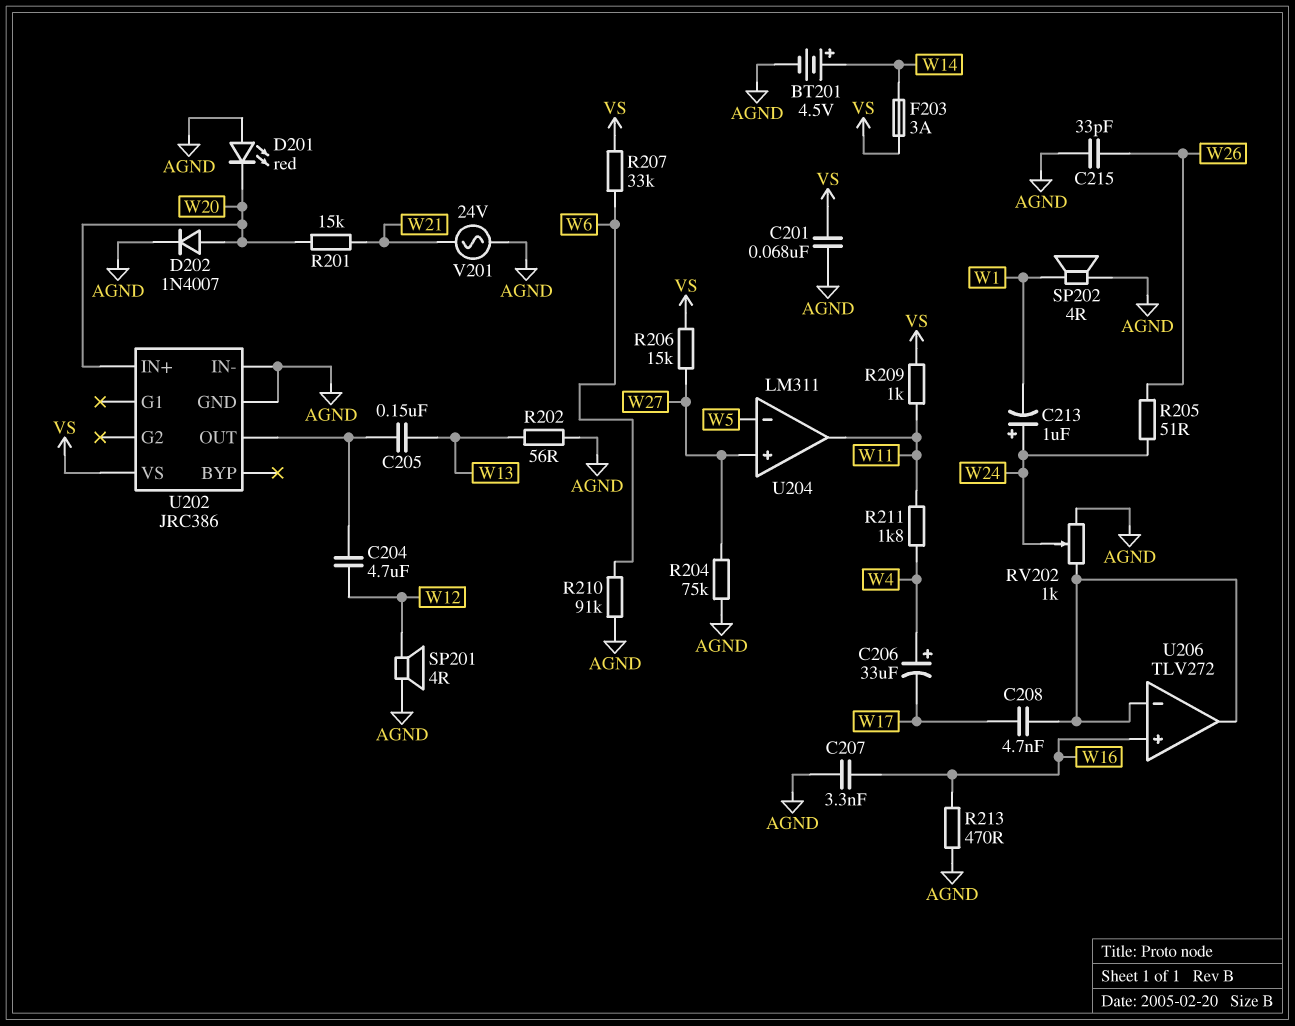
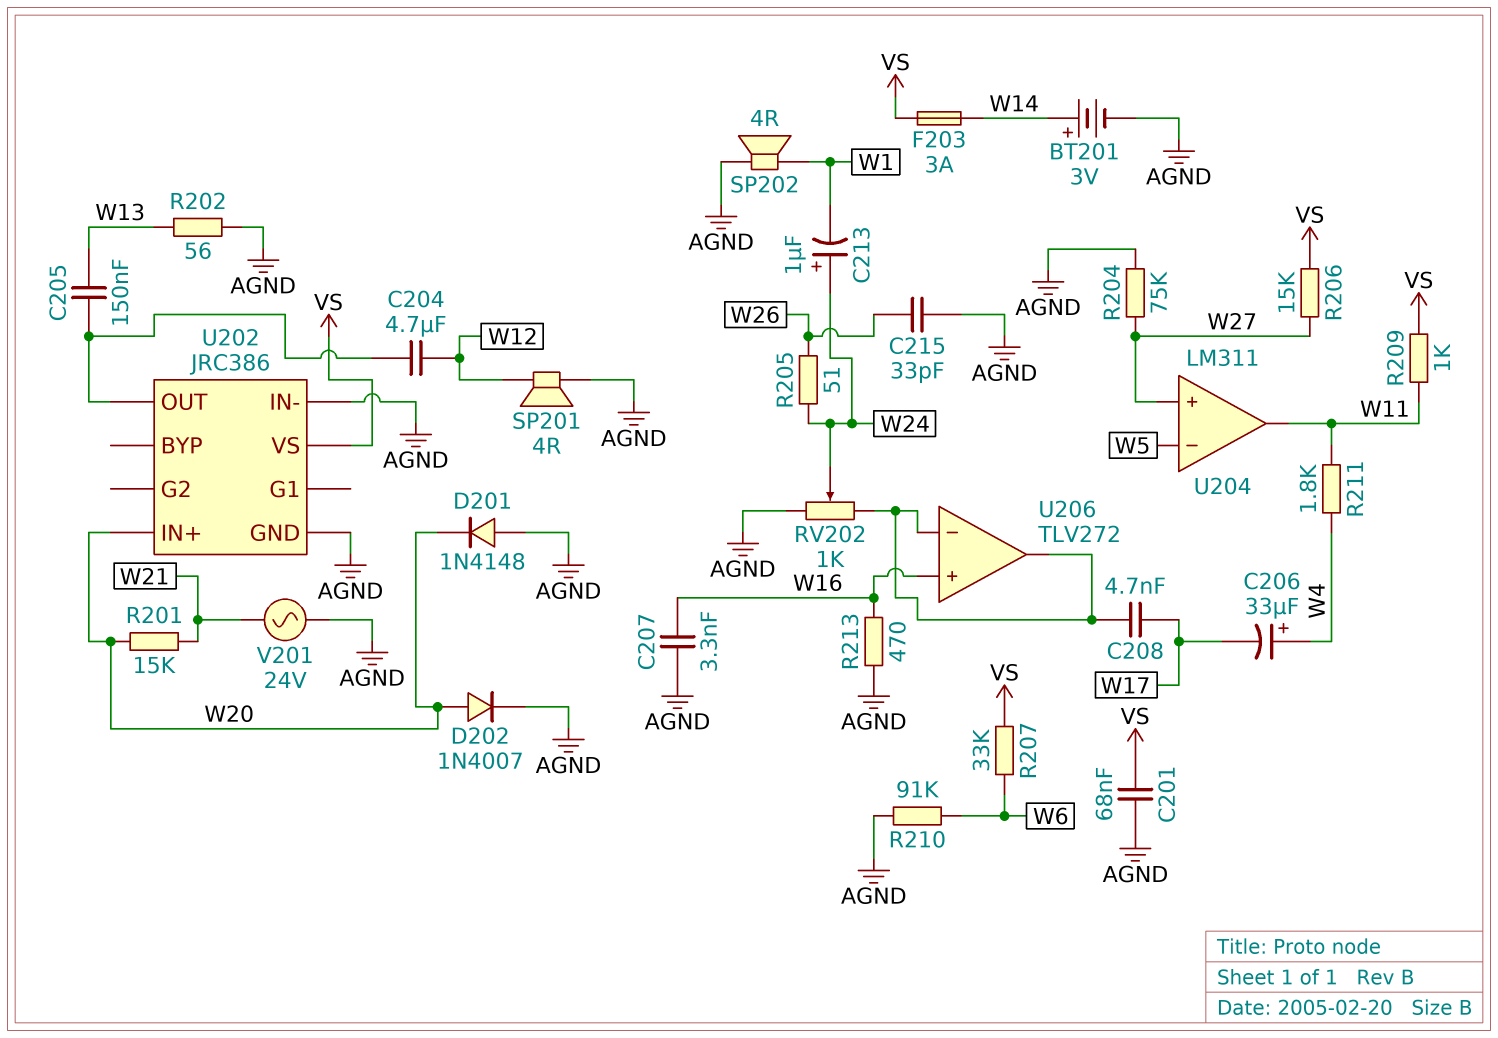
BT201: 4.5V (plus W14, minus AGND) -> 3V (plus W14, minus AGND)
D201: LED red (A AGND, K W20) -> diode 1N4148 (A AGND, K W20)

